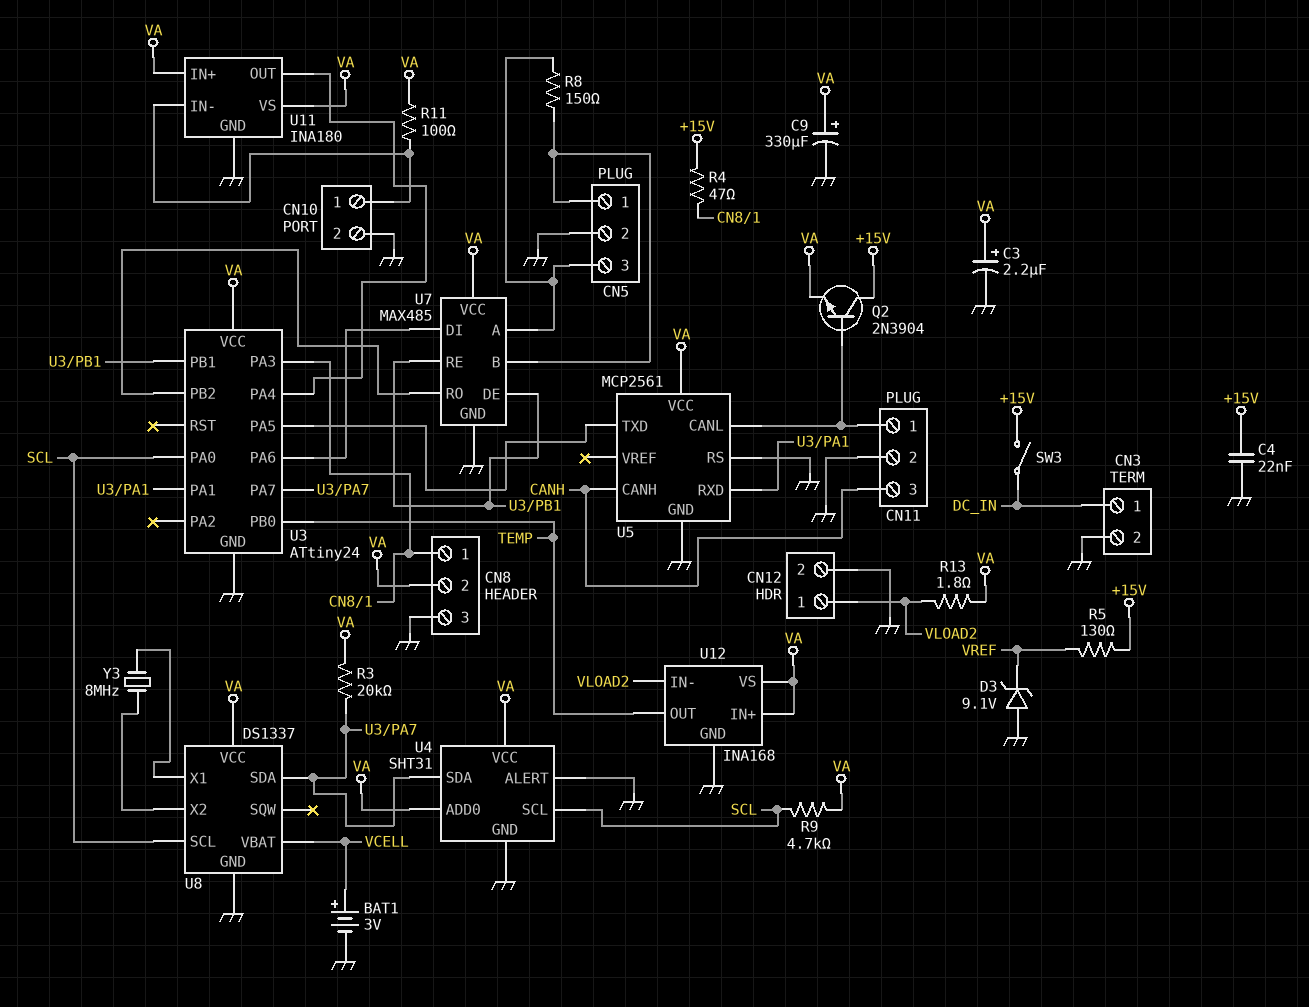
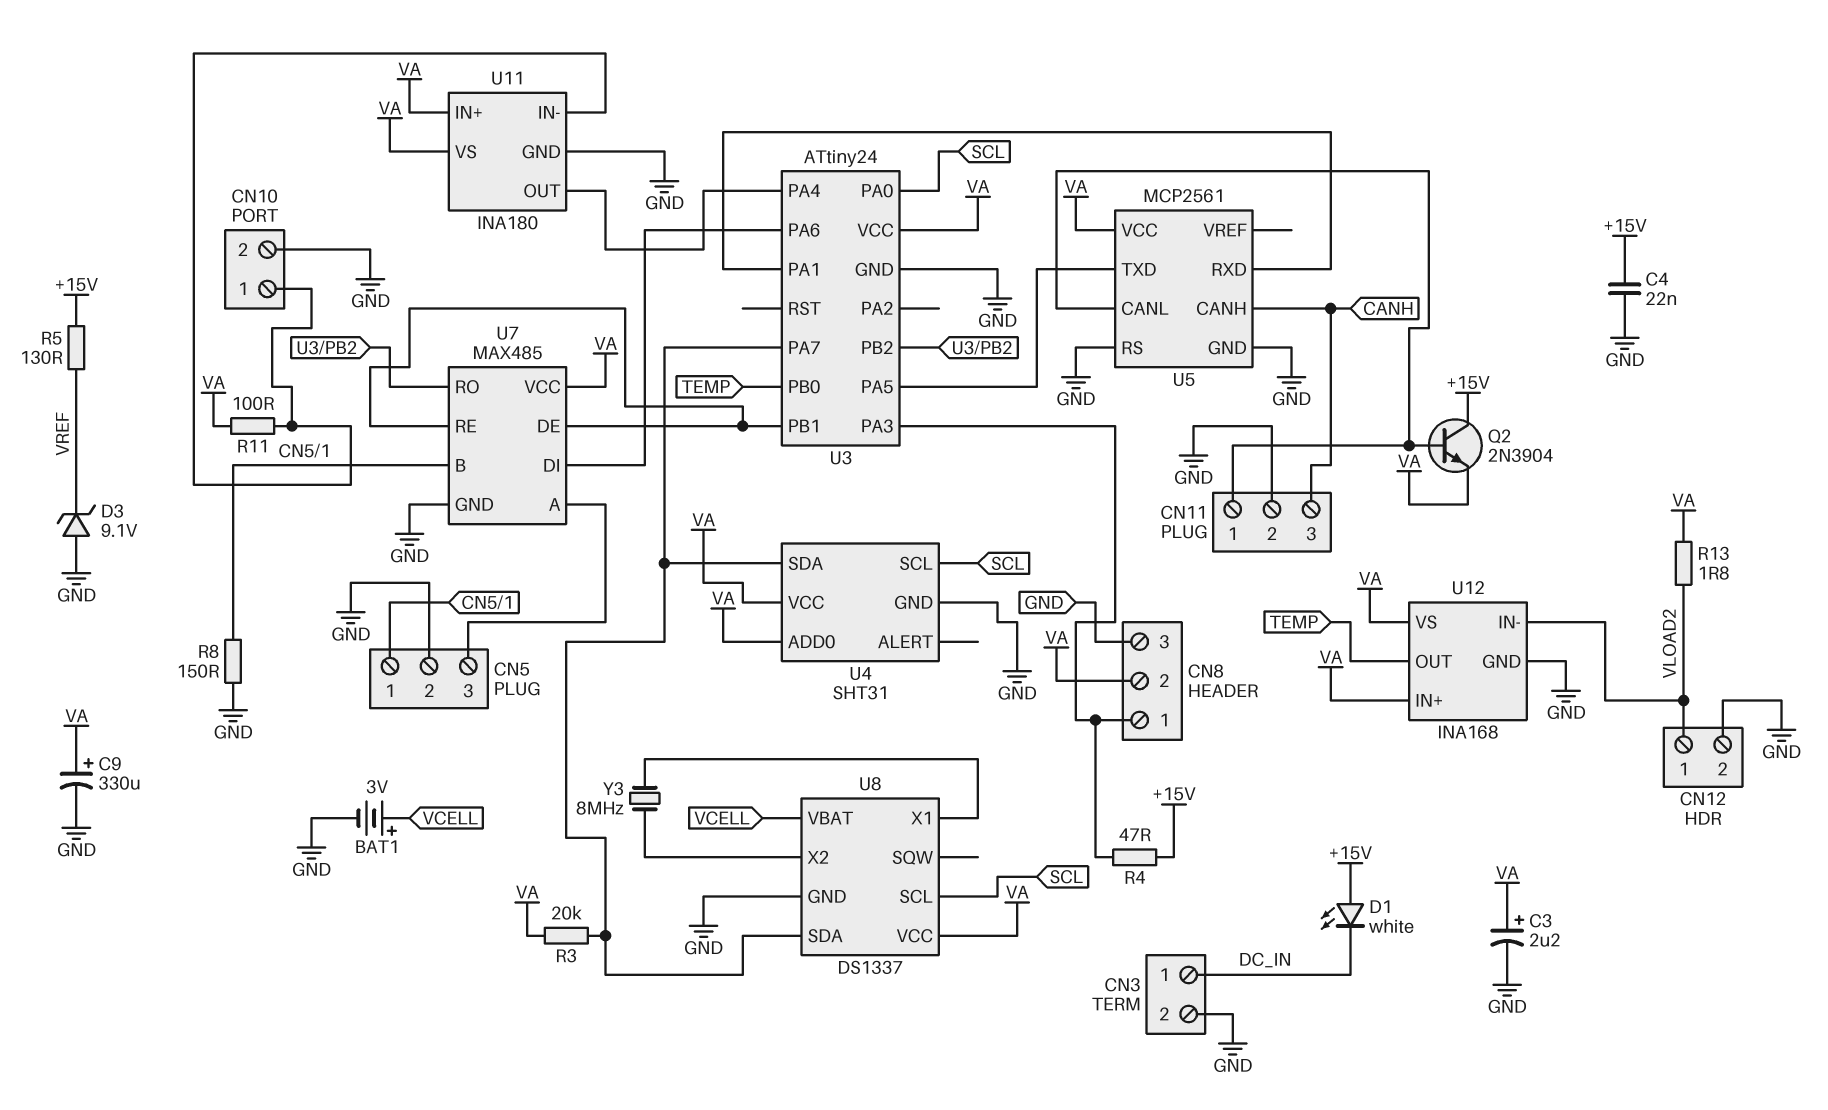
D1: none -> LED white (A +15V, K DC_IN)
R8: 150 (CN5/1, CN5/3) -> 150 (CN5/1, GND)
R9: 4.7k (SCL, VA) -> none
SW3: switch (+15V, DC_IN) -> none
U4 pin ALERT: GND -> none

